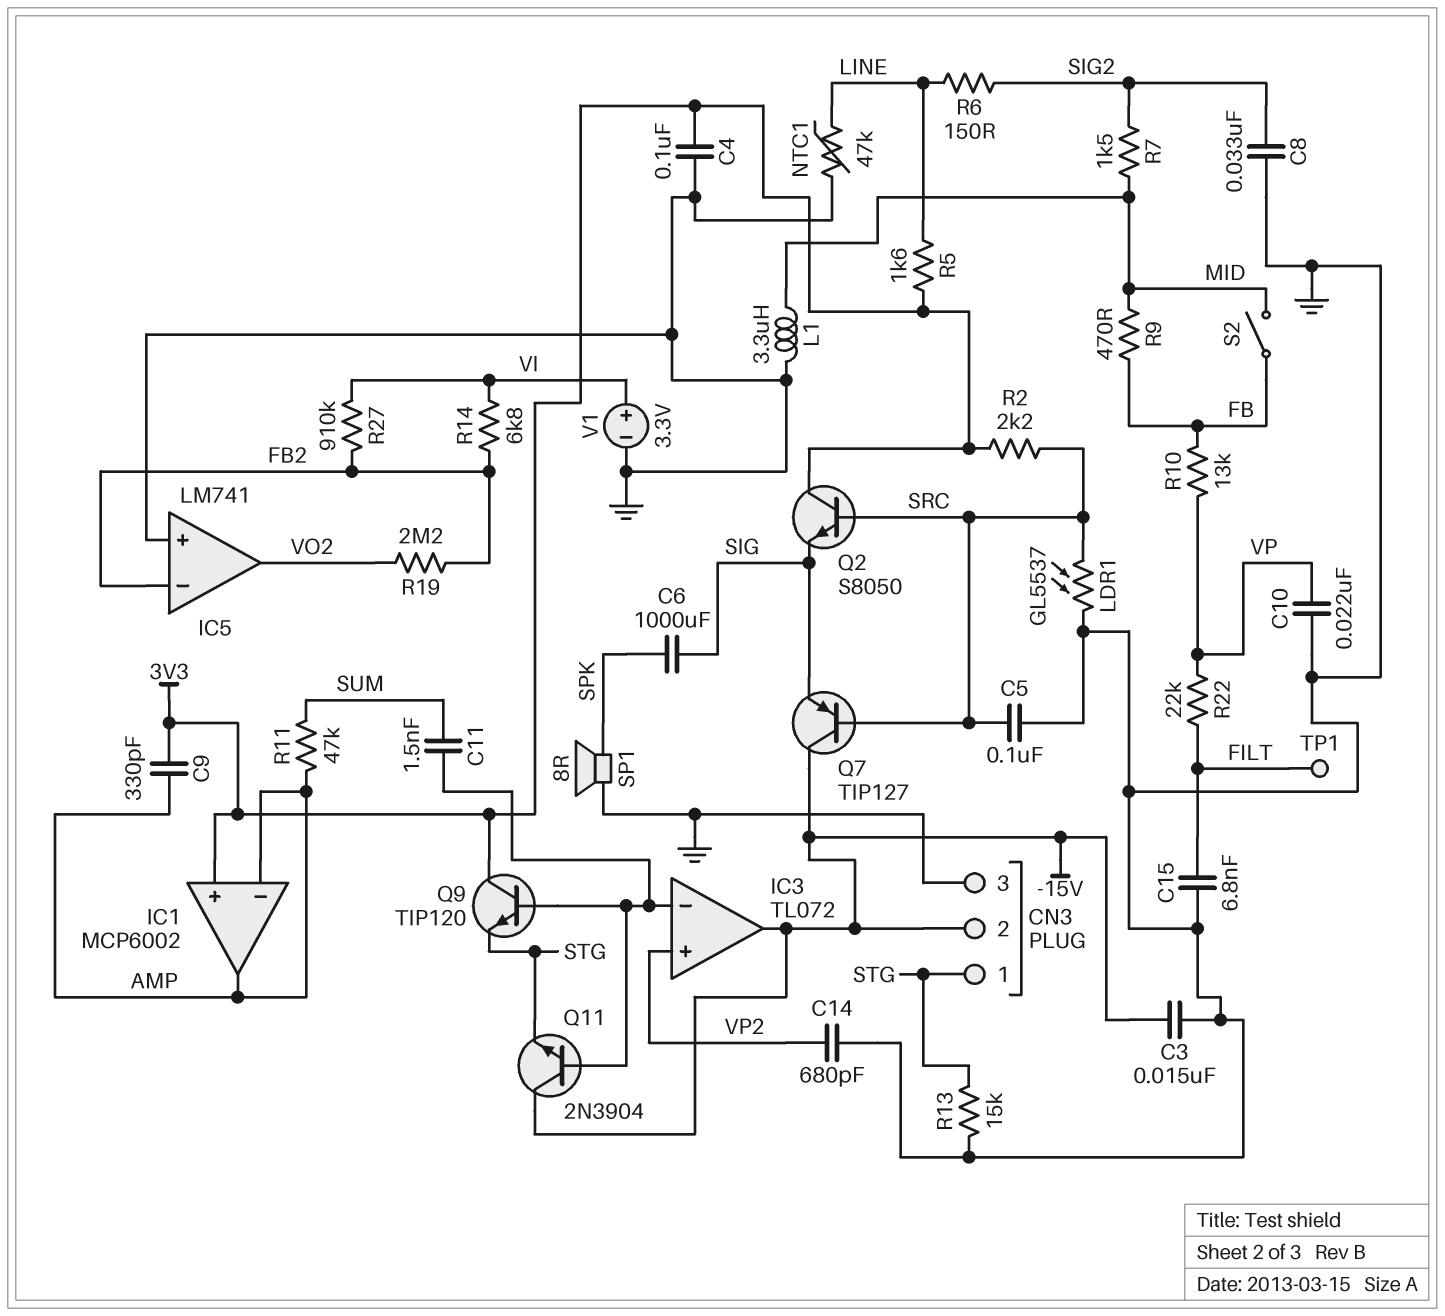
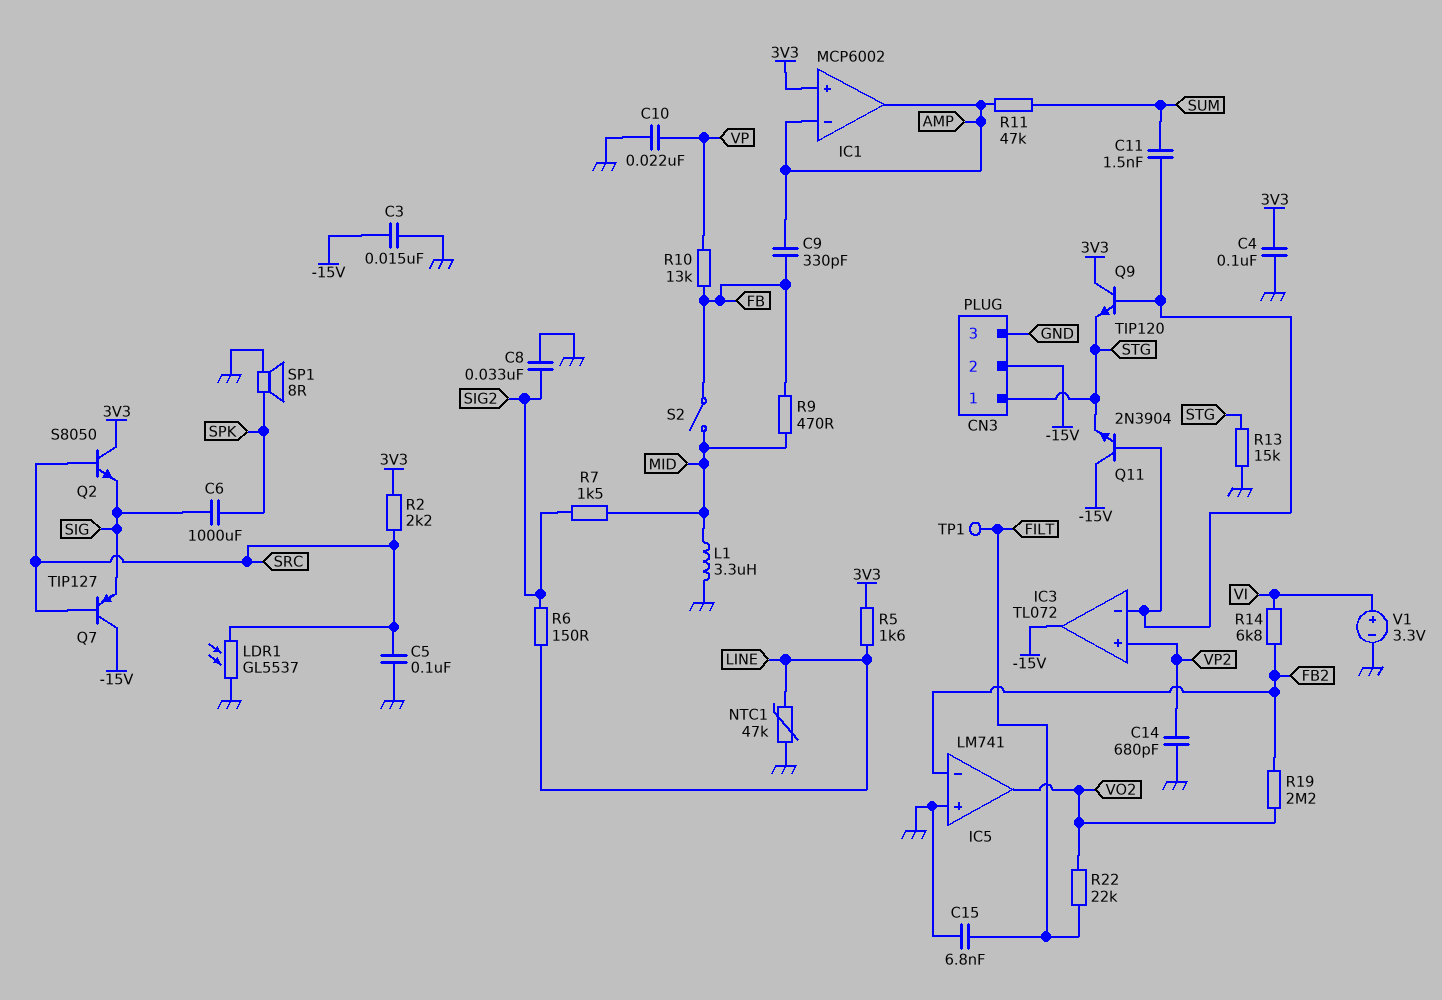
C9: 330pF (3V3, AMP) -> 330pF (AMP, FB)
R22: 22k (FILT, VP) -> 22k (FILT, VO2)
R27: 910k (FB2, VI) -> none

